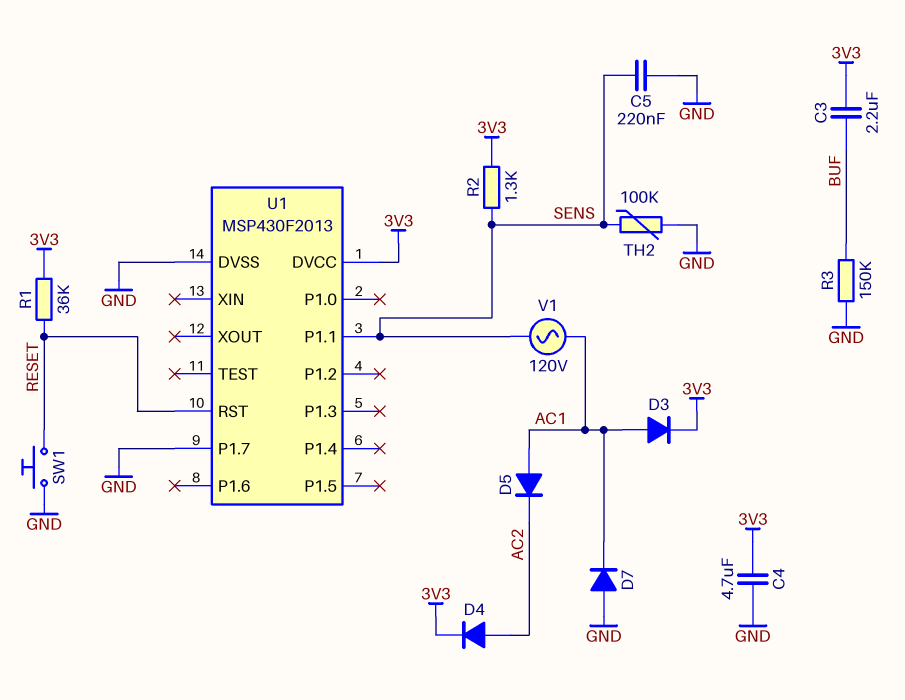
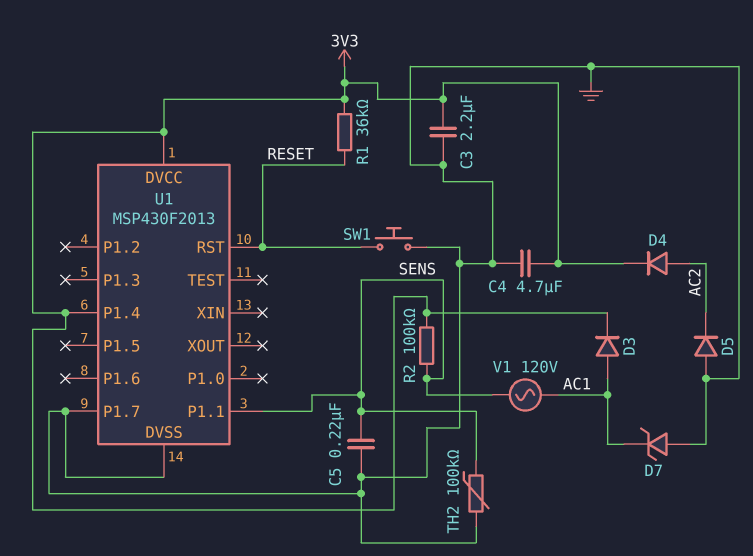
C3: 2.2uF (3V3, BUF) -> 2.2uF (3V3, GND)
D5: diode (A AC1, K AC2) -> diode (A GND, K AC2)
D7: diode (A GND, K AC1) -> zener (A GND, K AC1)
R2: 1.3k (3V3, SENS) -> 100k (3V3, SENS)
R3: 150k (BUF, GND) -> none
U1 pin P1.4: none -> 3V3

